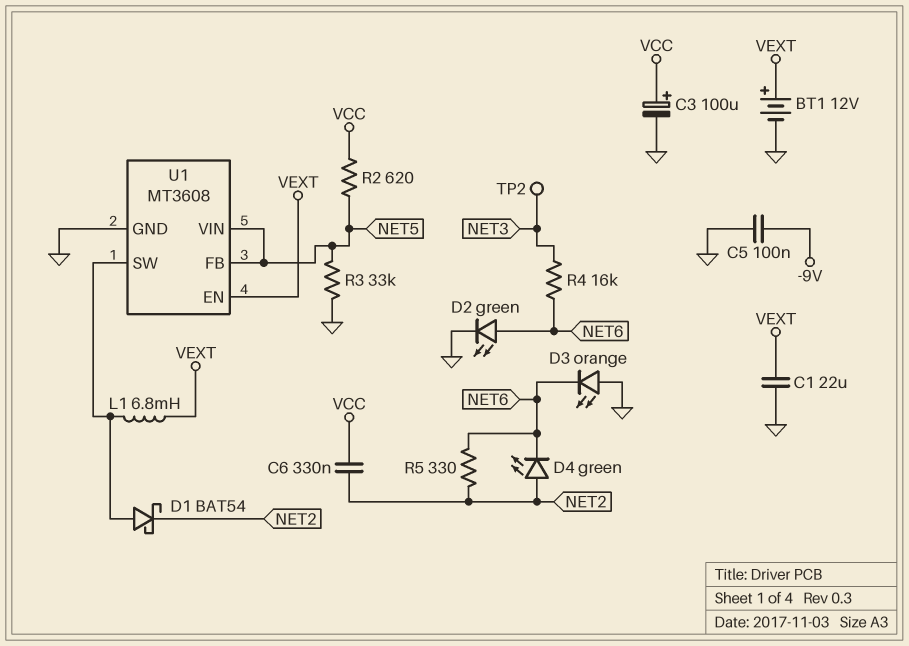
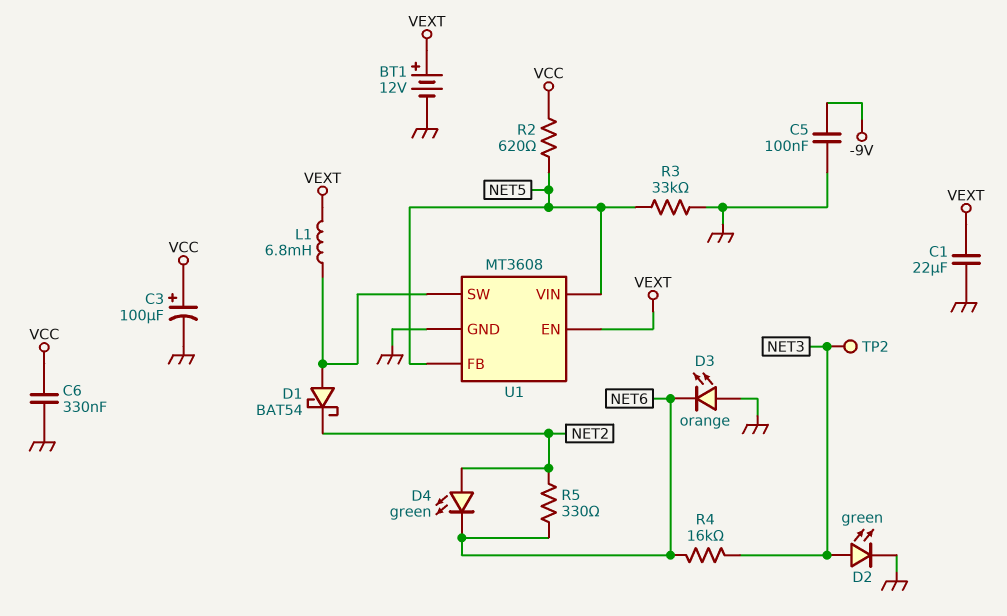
C6: 330nF (NET2, VCC) -> 330nF (GND, VCC)
D2: LED green (A NET6, K GND) -> LED green (A NET3, K GND)

